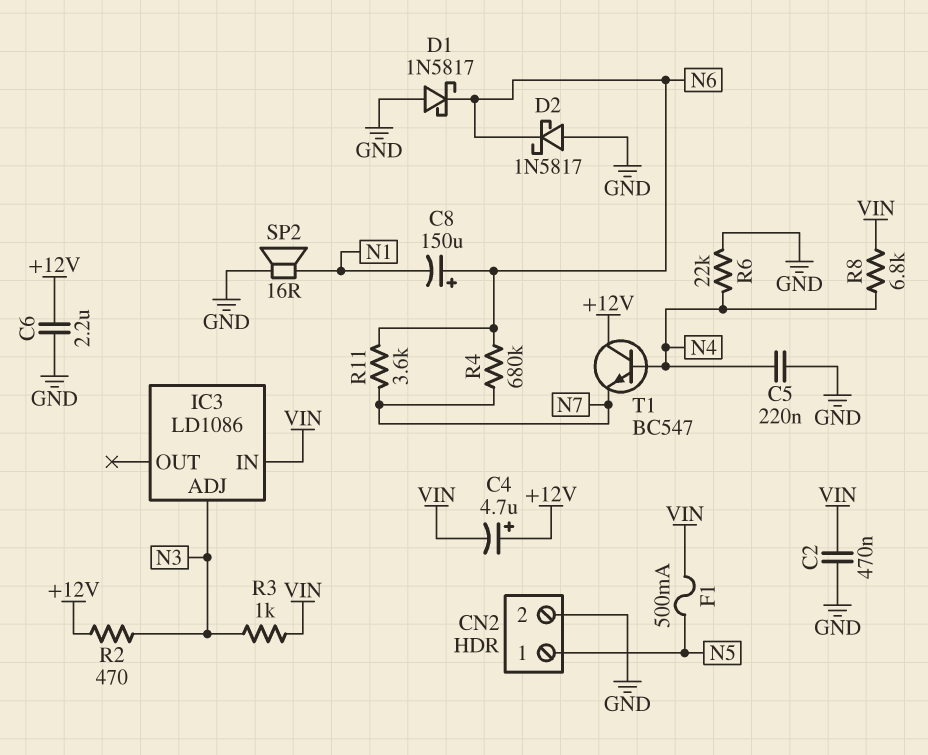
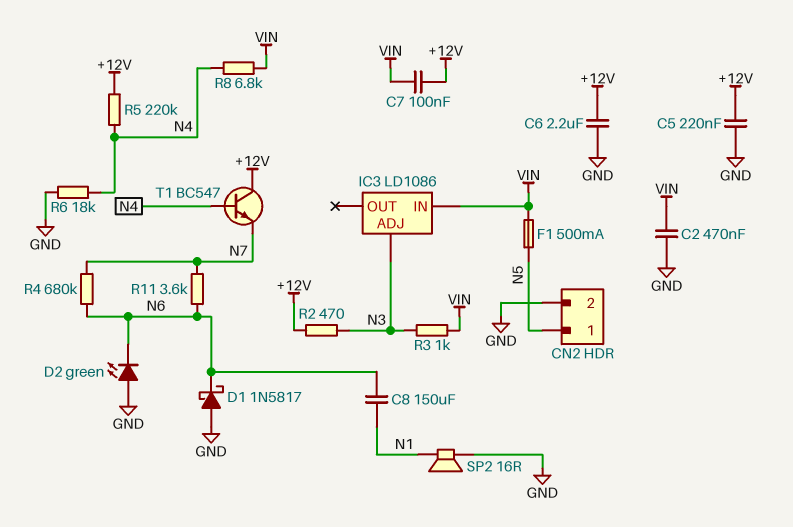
C4: 4.7uF (plus +12V, minus VIN) -> none
C5: 220nF (GND, N4) -> 220nF (+12V, GND)
C7: none -> 100nF (+12V, VIN)
C8: 150uF (plus N6, minus N1) -> 150uF (N1, N6)
D2: schottky 1N5817 (A GND, K N6) -> LED green (A GND, K N6)
R5: none -> 220k (+12V, N4)
R6: 22k (GND, N4) -> 18k (GND, N4)

